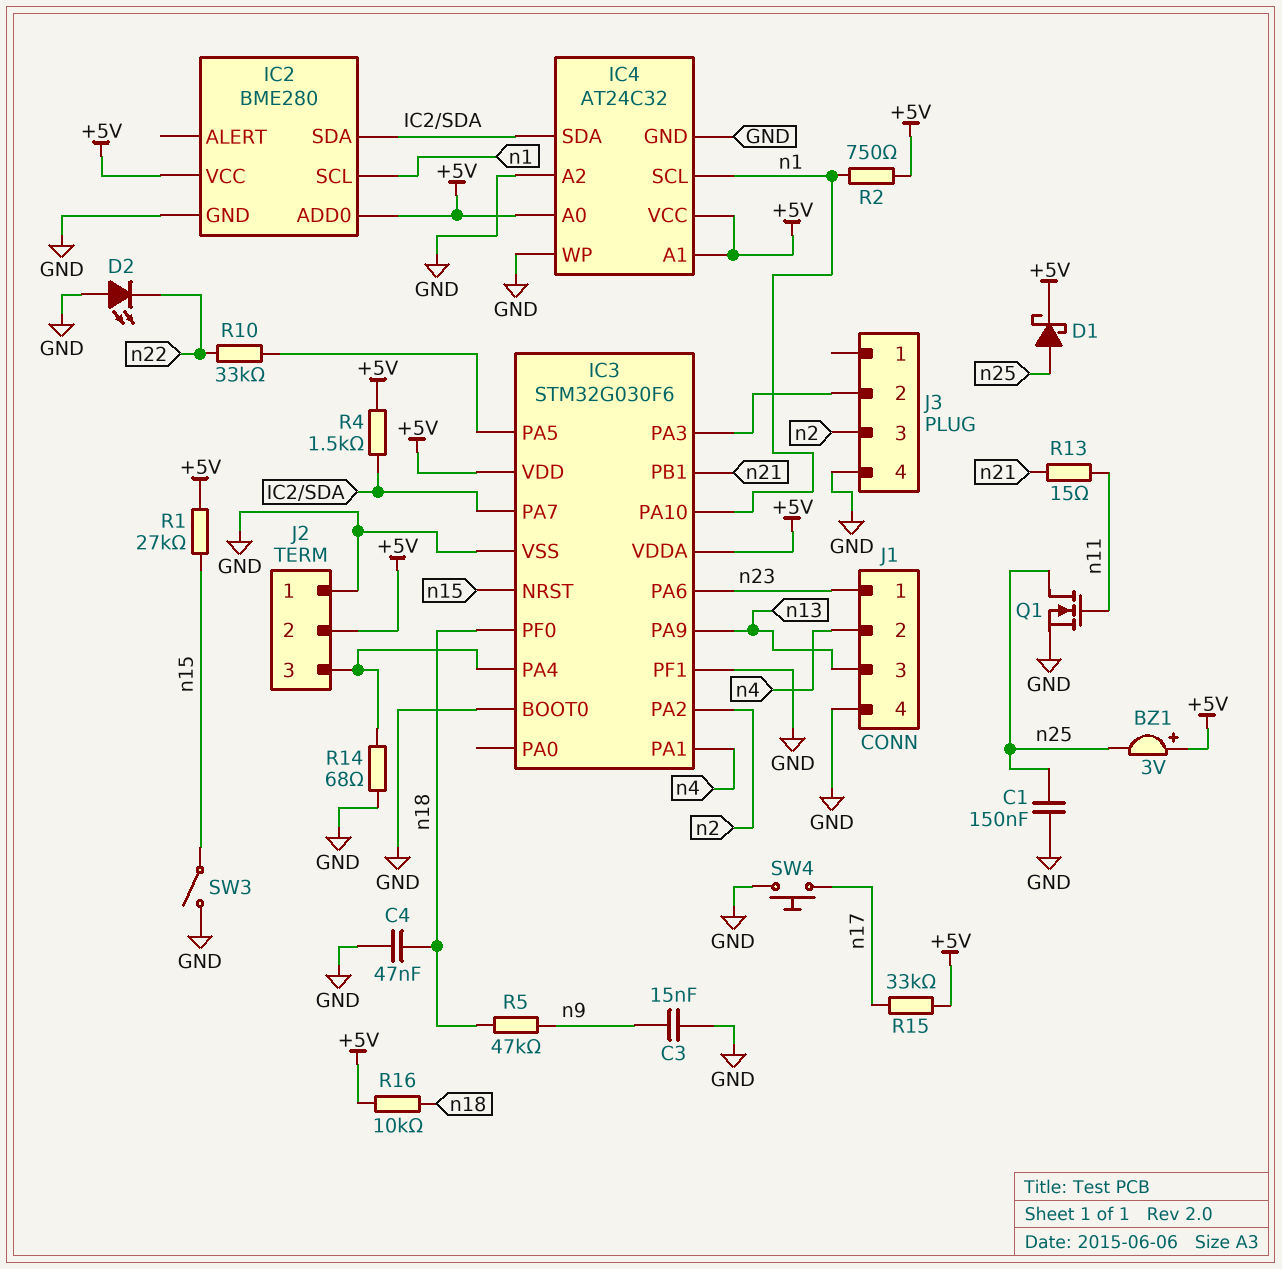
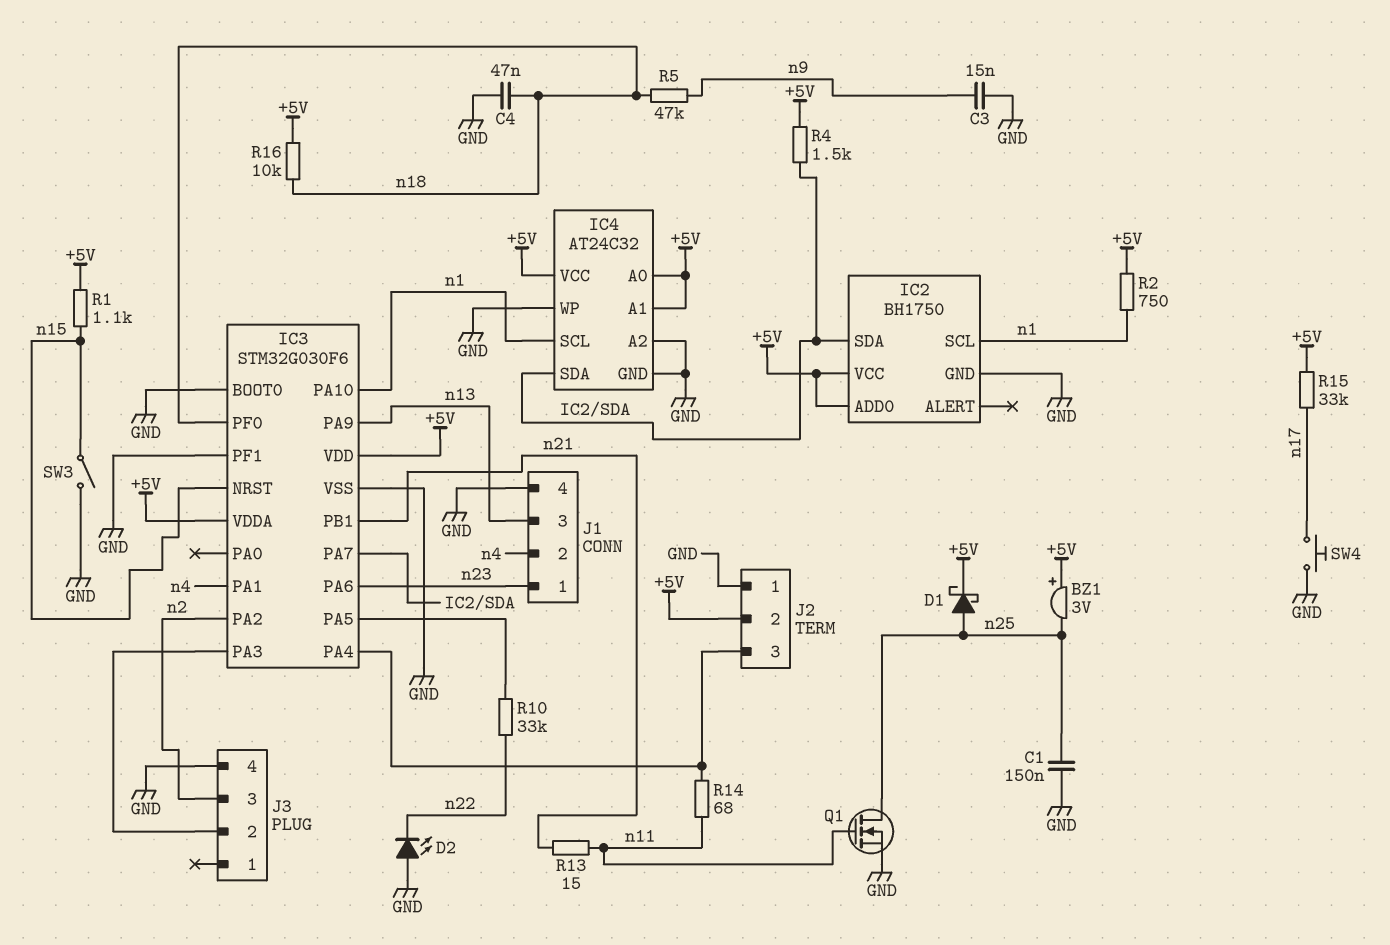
IC2: BME280 -> BH1750
R1: 27k (+5V, n15) -> 1.1k (+5V, n15)
R14: 68 (GND, IC3/PA4) -> 68 (IC3/PA4, n11)

